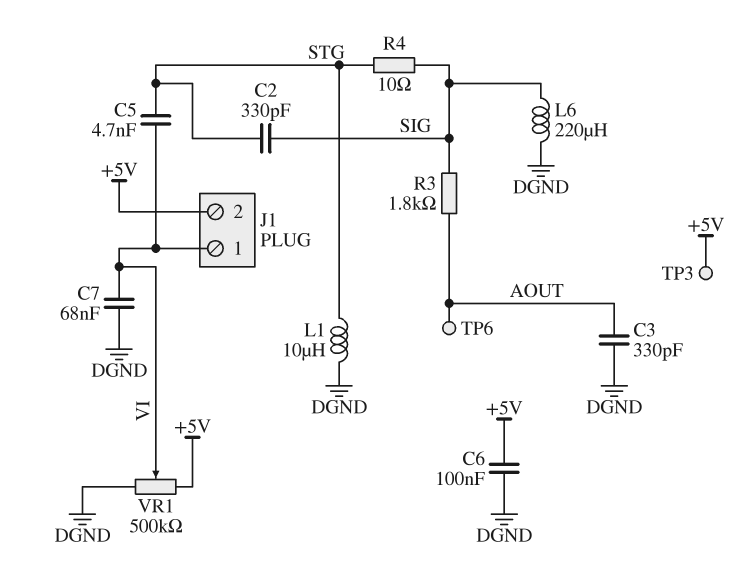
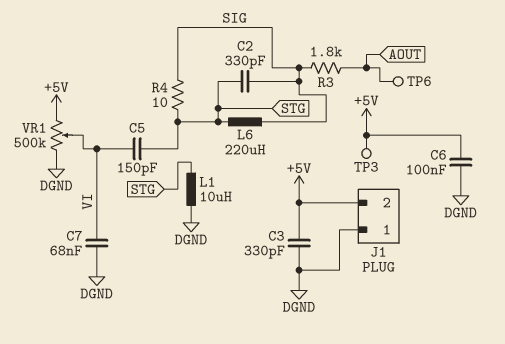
C3: 330pF (AOUT, DGND) -> 330pF (+5V, DGND)
C5: 4.7nF (STG, VI) -> 150pF (STG, VI)
J1 pin 1: VI -> DGND
L6: 220uH (DGND, SIG) -> 220uH (SIG, STG)

